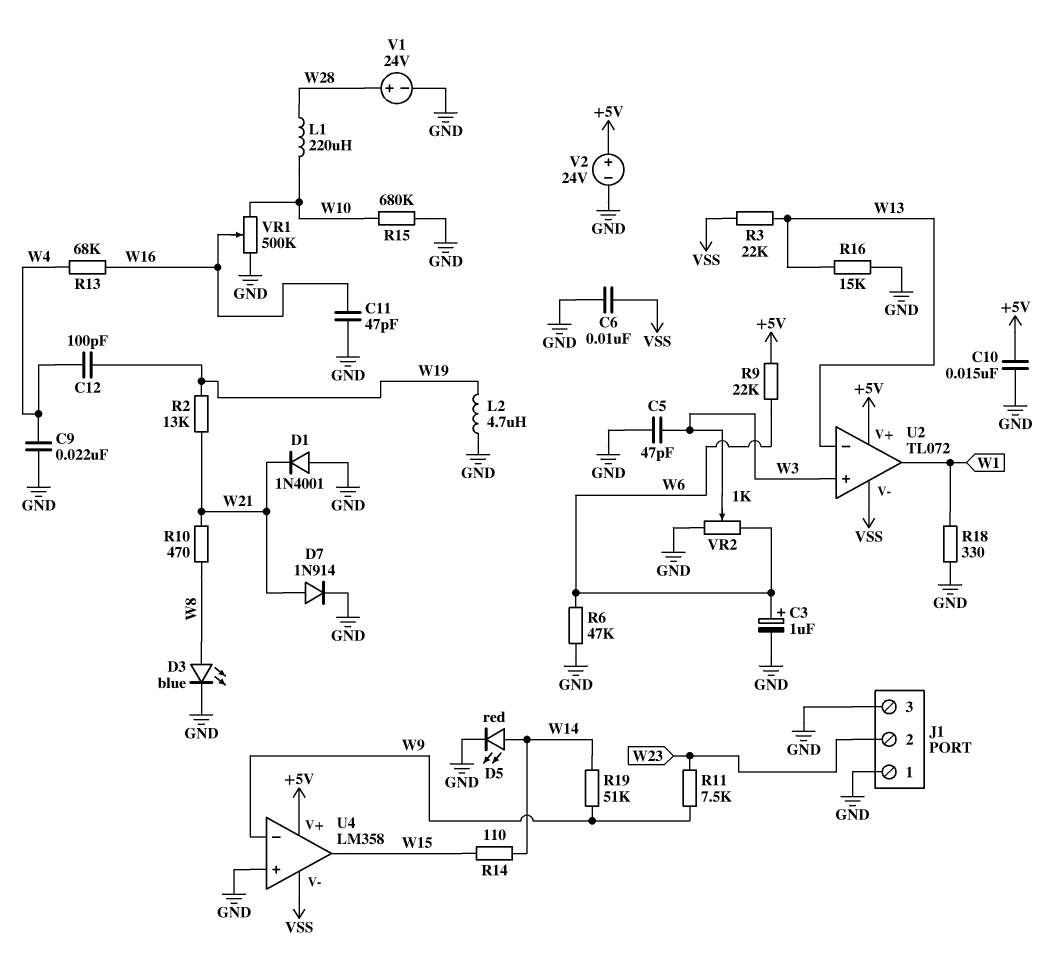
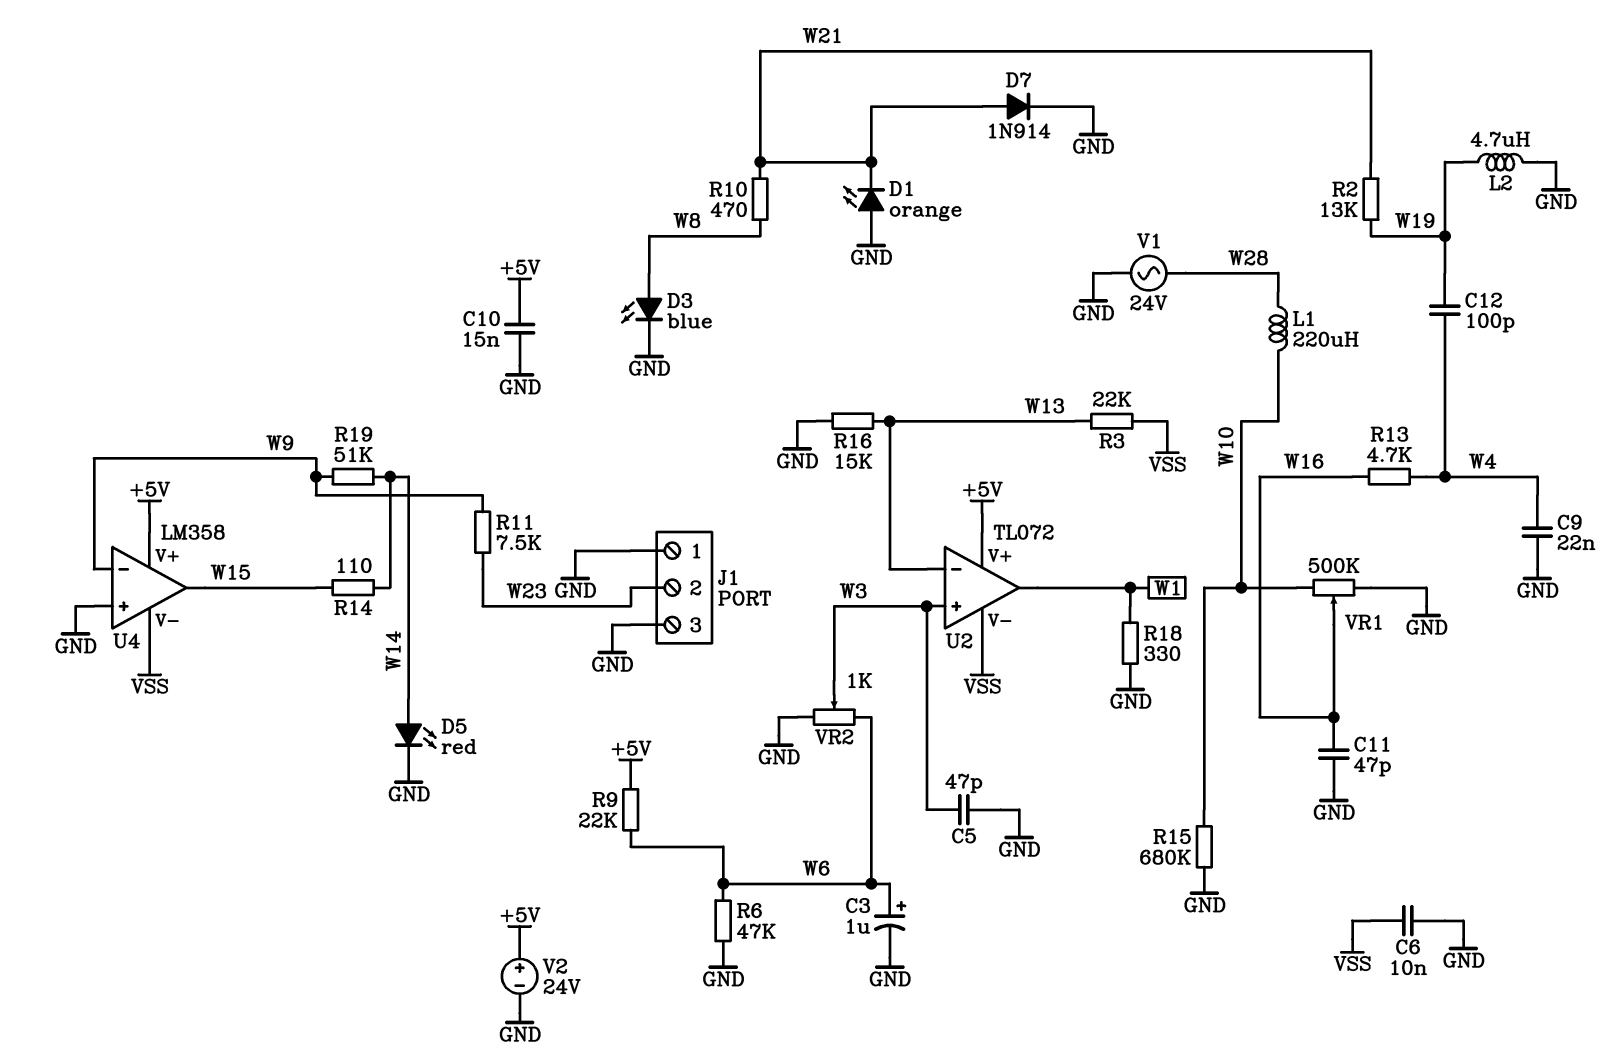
D1: diode 1N4001 (A GND, K W21) -> LED orange (A GND, K W21)
R13: 68k (W4, W16) -> 4.7k (W4, W16)
V1: 24V (plus W28, minus GND) -> AC 24V (GND, W28)

